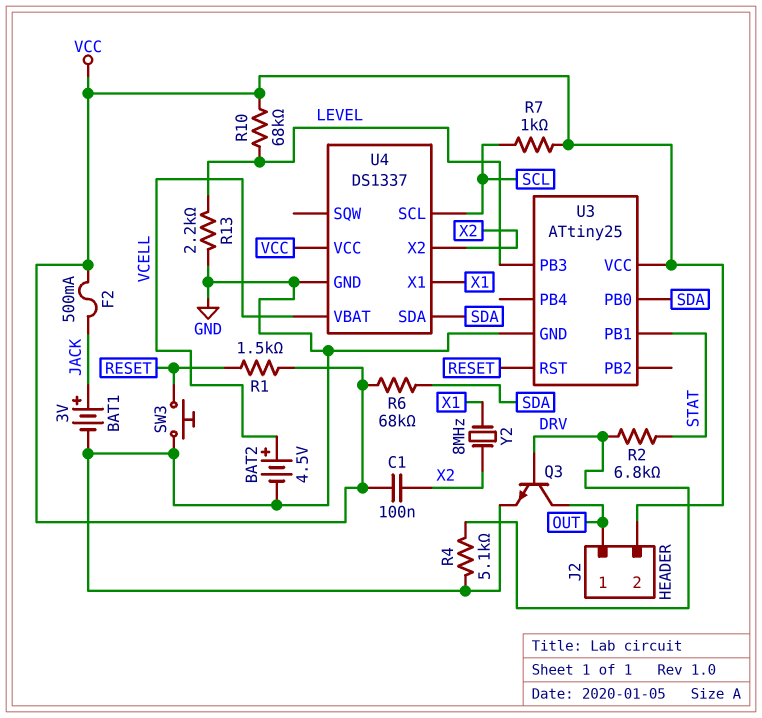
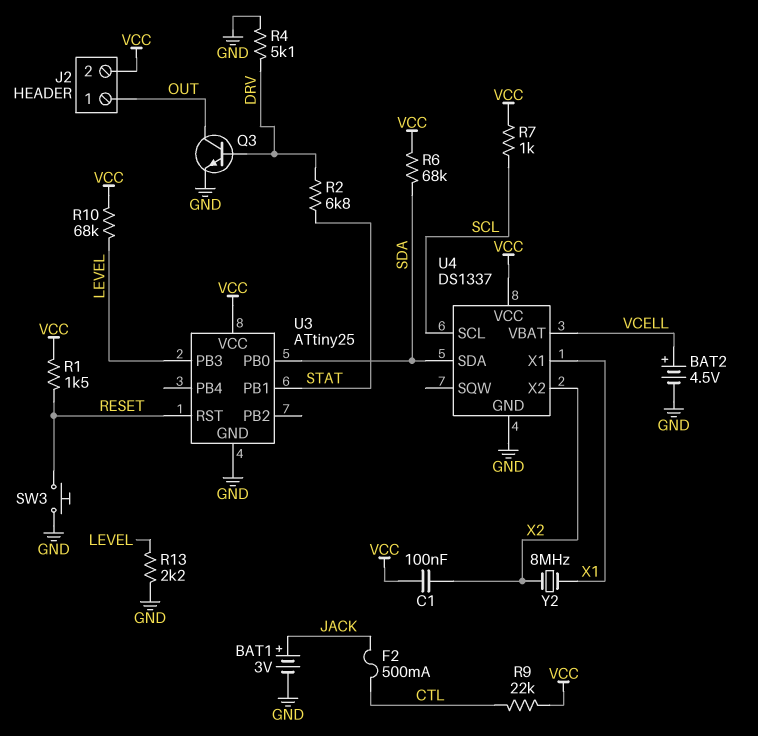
F2: 500mA (JACK, VCC) -> 500mA (CTL, JACK)
R9: none -> 22k (CTL, VCC)

